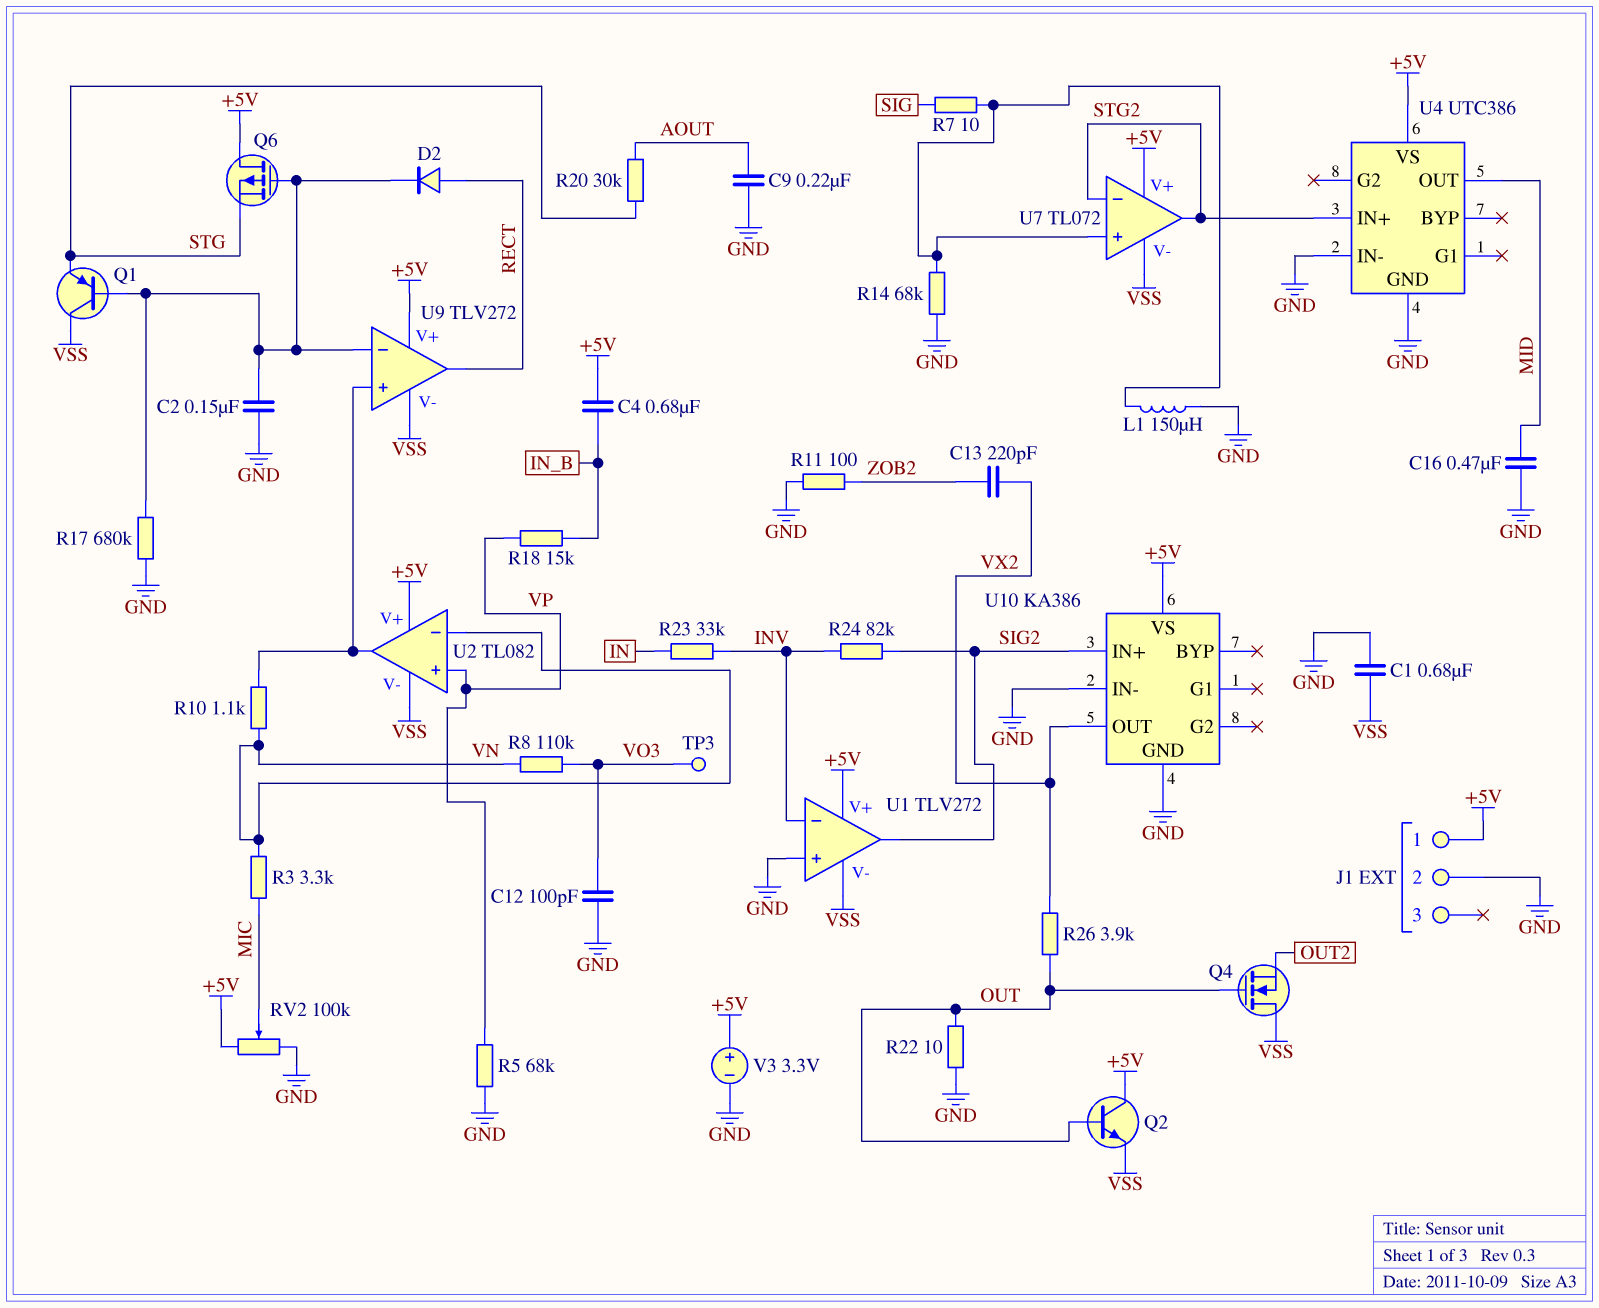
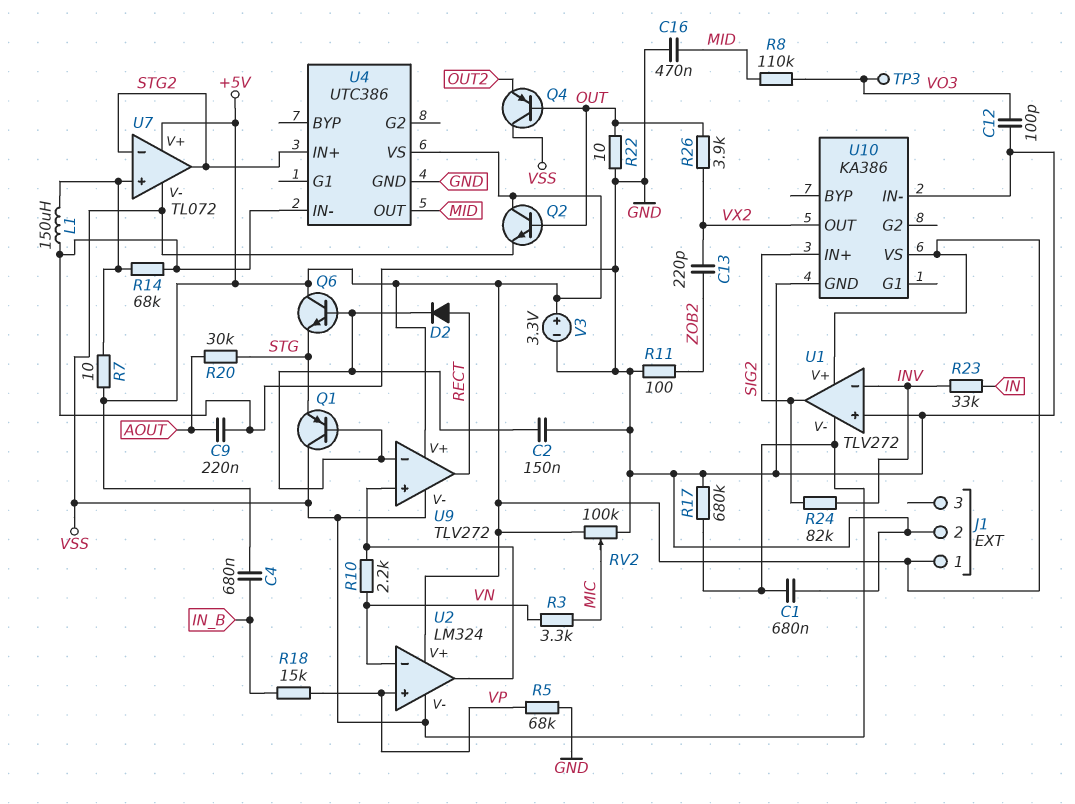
Q4: NMOS (G OUT, D VSS, S OUT2) -> PNP (B OUT, C VSS, E OUT2)
Q6: PMOS (G U9/in-, D +5V, S STG) -> NPN (B U9/in-, C +5V, E STG)
R7: 10 (SIG, U7/in+) -> 10 (+5V, U7/in+)
R8: 110k (VN, VO3) -> 110k (MID, VO3)
R10: 1.1k (U2/out, VN) -> 2.2k (U2/out, VN)
R17: 680k (GND, U9/in-) -> 680k (GND, VSS)
U2: TL082 -> LM324

